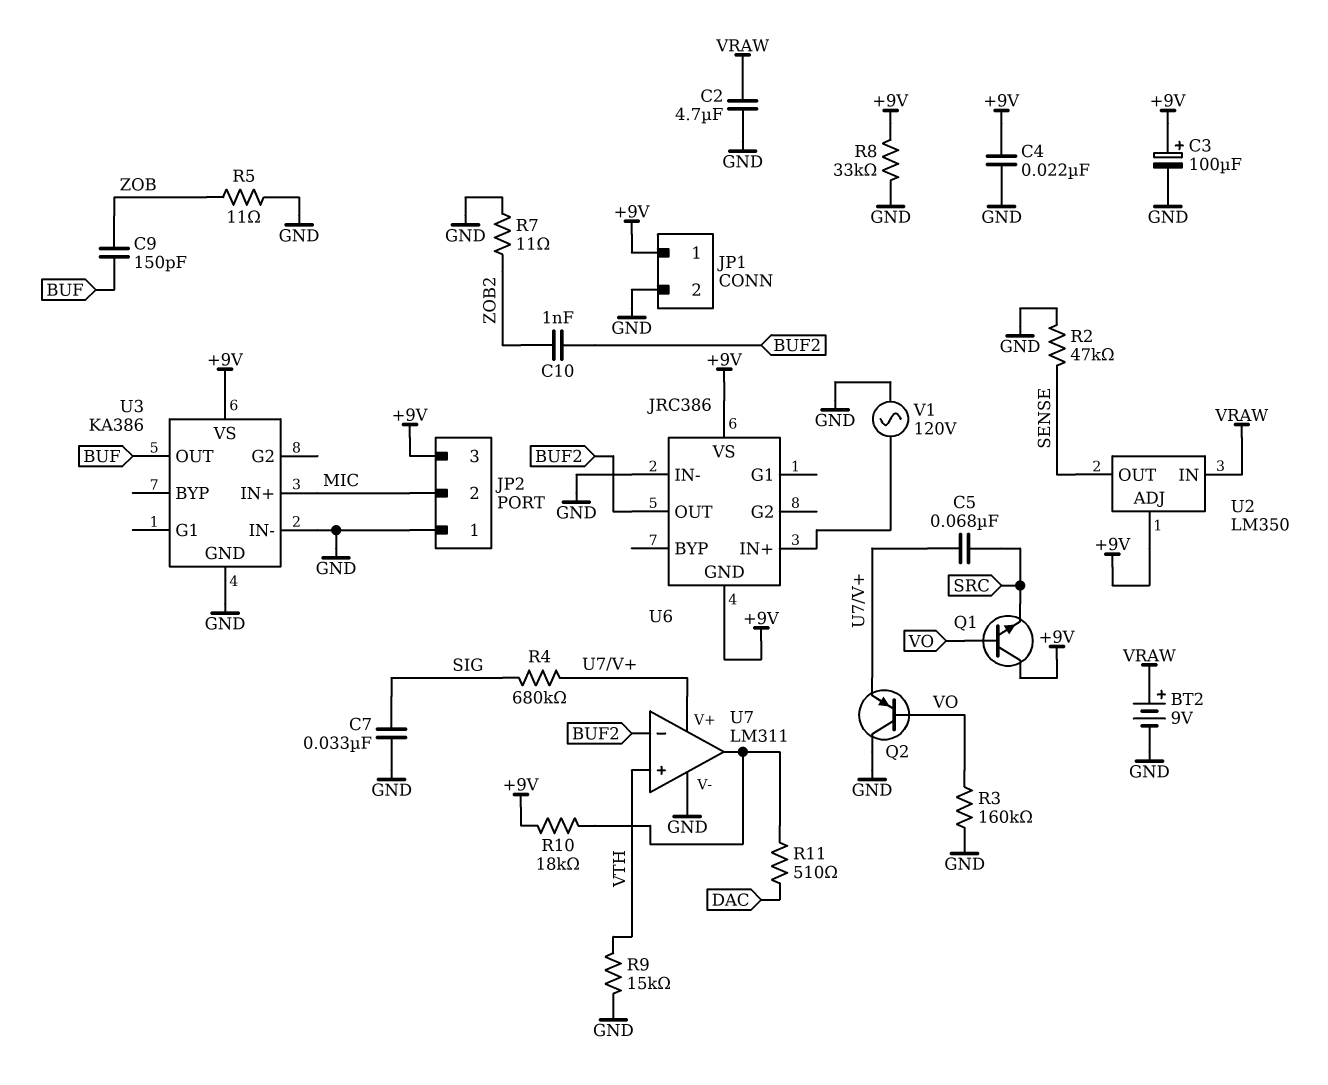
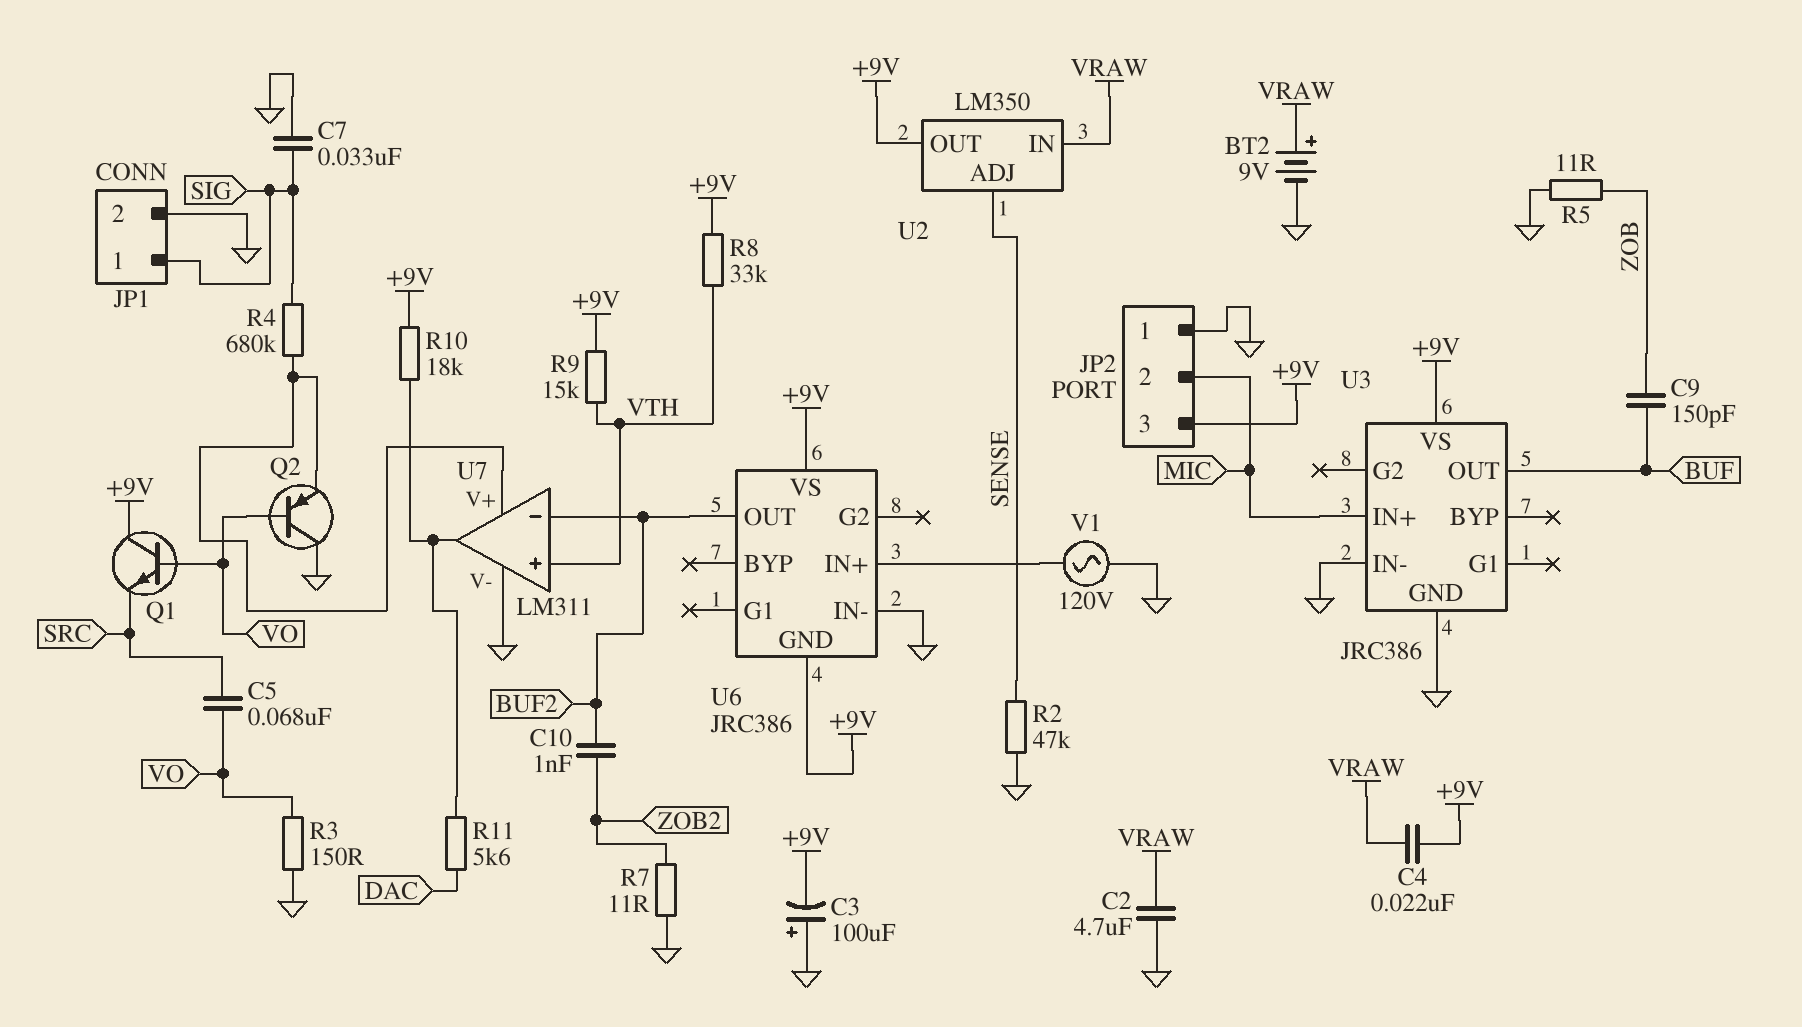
C3: 100uF (plus +9V, minus GND) -> 100uF (plus GND, minus +9V)
C4: 22nF (+9V, GND) -> 22nF (+9V, VRAW)
C5: 68nF (SRC, U7/V+) -> 68nF (SRC, VO)
JP1 pin 1: +9V -> SIG
R3: 160k (GND, VO) -> 150 (GND, VO)
R8: 33k (+9V, GND) -> 33k (+9V, VTH)
R9: 15k (GND, VTH) -> 15k (+9V, VTH)
R11: 510 (DAC, U7/out) -> 5.6k (DAC, U7/out)
U2 pin ADJ: +9V -> SENSE
U2 pin OUT: SENSE -> +9V
U3: KA386 -> JRC386

